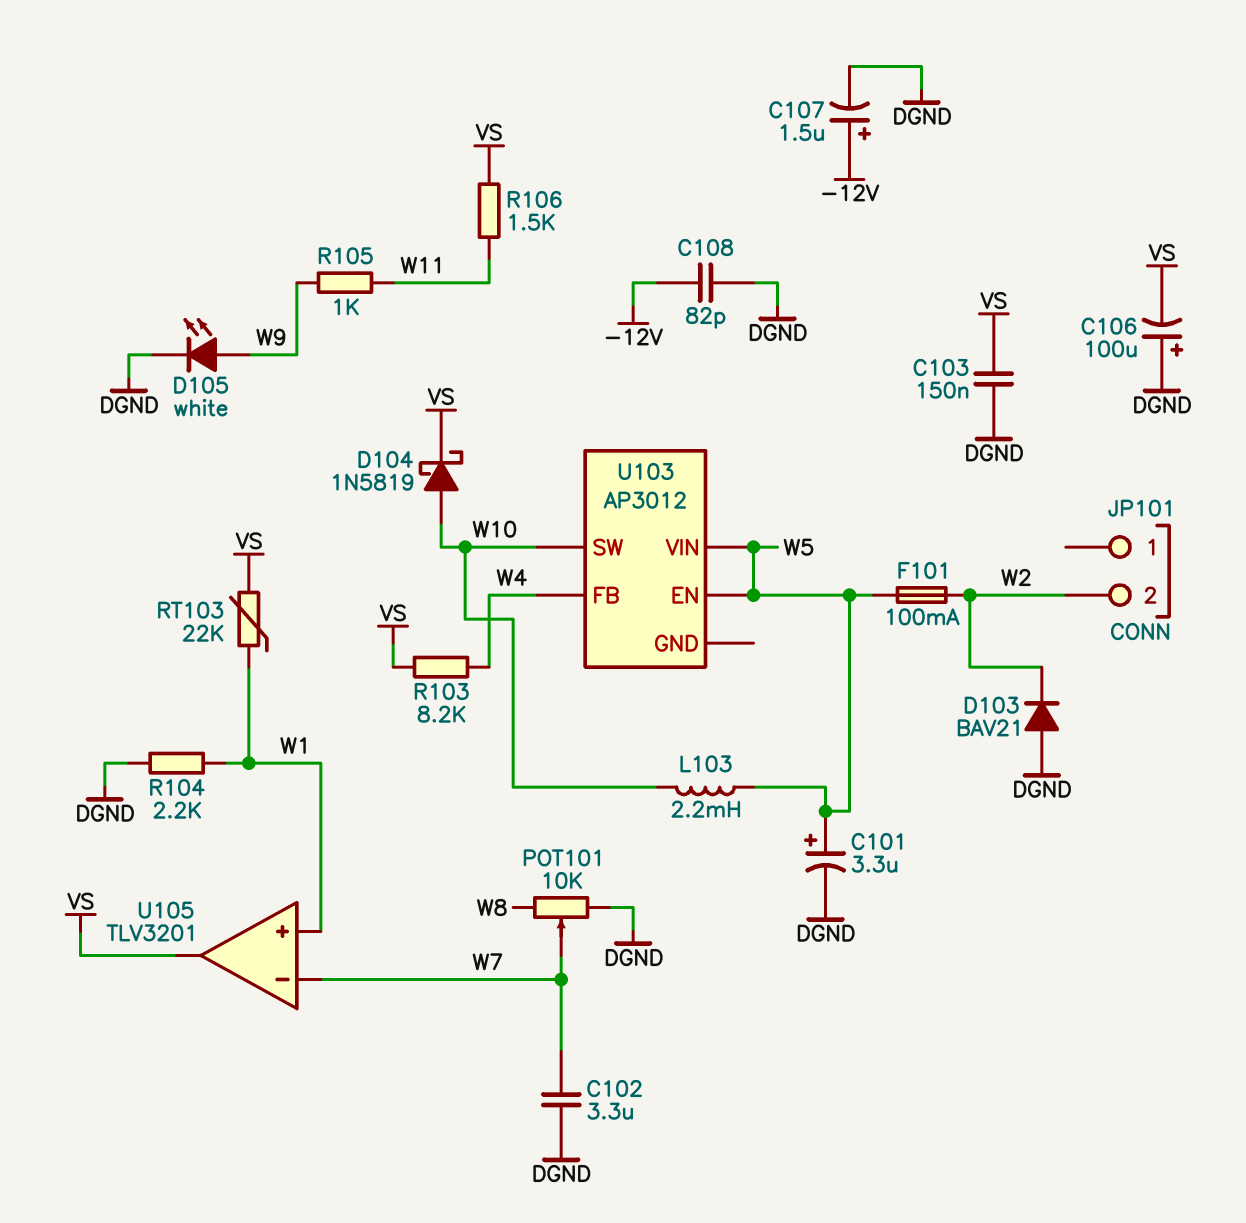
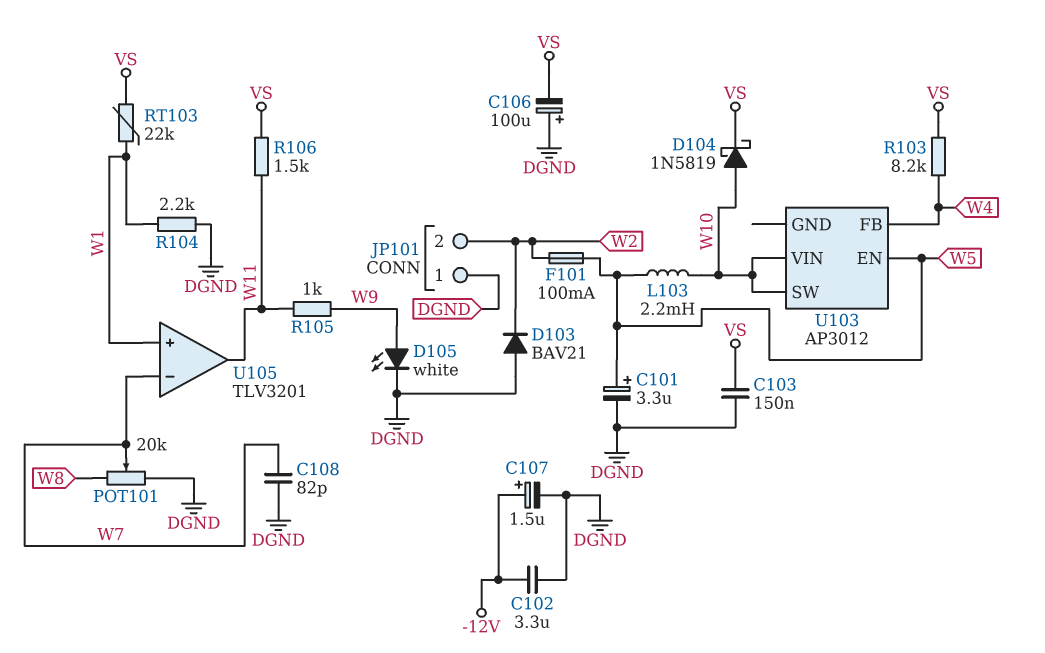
C102: 3.3uF (DGND, W7) -> 3.3uF (-12V, DGND)
C108: 82pF (-12V, DGND) -> 82pF (DGND, W7)
JP101 pin 1: none -> DGND
POT101: 10k (DGND, W8, wiper W7) -> 20k (DGND, W8, wiper W7)
U103 pin VIN: W5 -> W10
U105 pin out: VS -> W11

